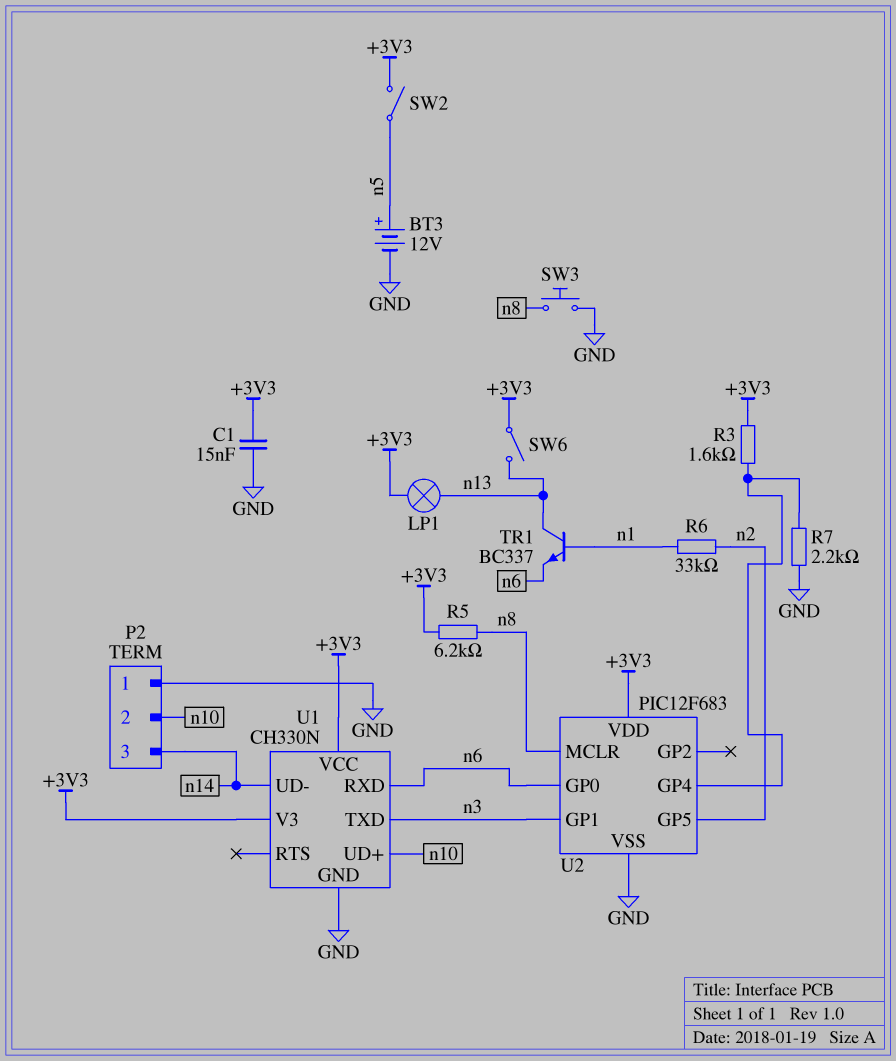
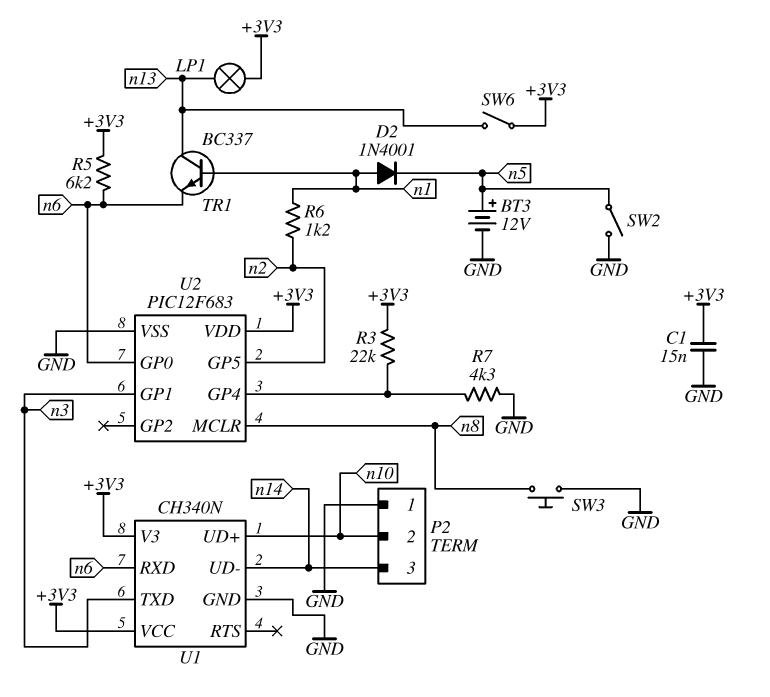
D2: none -> diode 1N4001 (A n1, K n5)
R3: 1.6k (+3V3, U2/GP4) -> 22k (+3V3, U2/GP4)
R5: 6.2k (+3V3, n8) -> 6.2k (+3V3, n6)
R6: 33k (n1, n2) -> 1.2k (n1, n2)
R7: 2.2k (GND, U2/GP4) -> 4.3k (GND, U2/GP4)
SW2: switch (+3V3, n5) -> switch (GND, n5)
U1: CH330N -> CH340N

